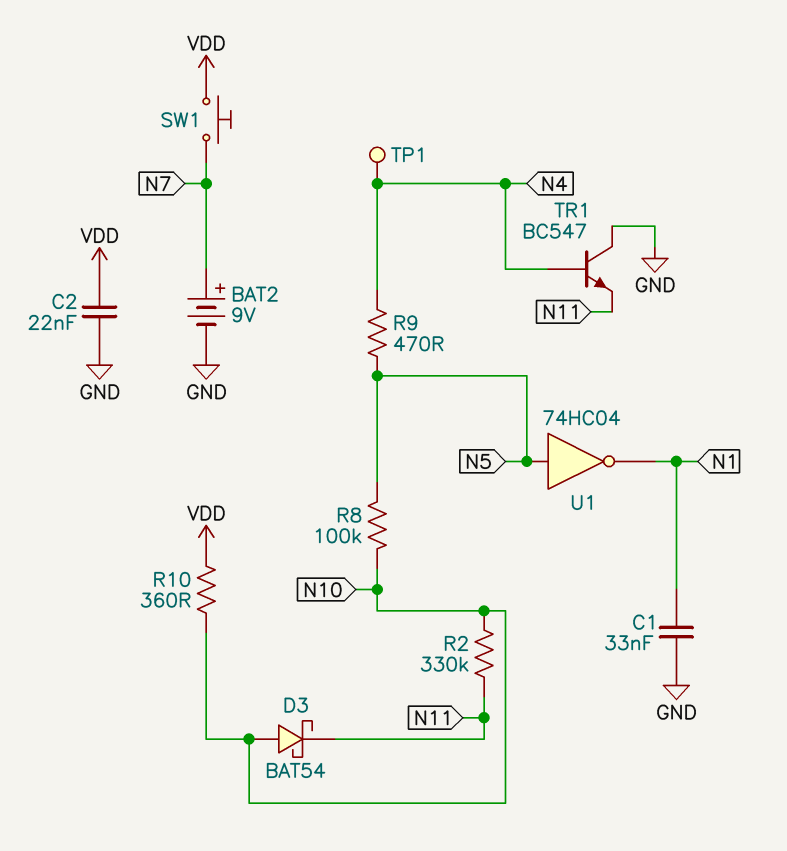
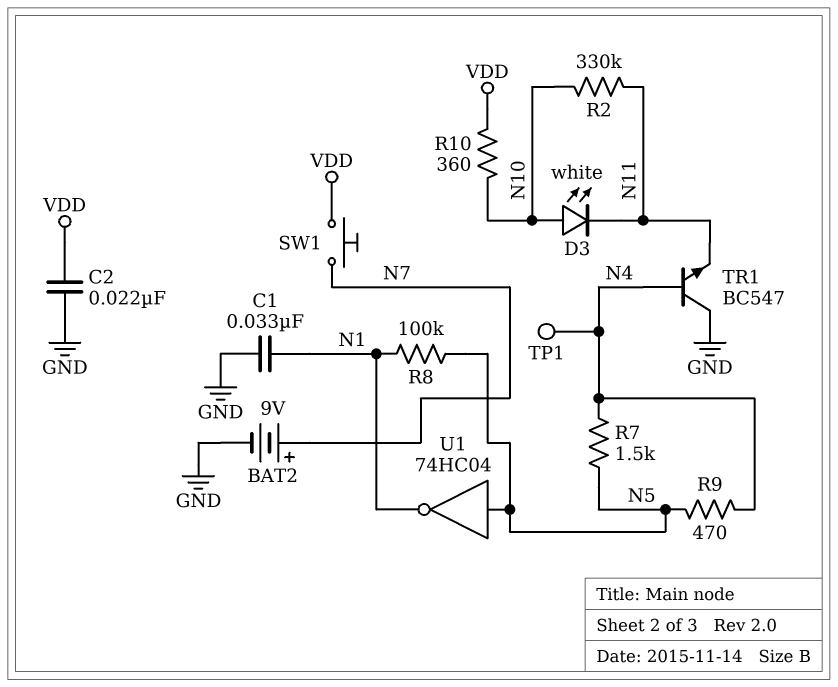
D3: schottky BAT54 (A N10, K N11) -> LED white (A N10, K N11)
R7: none -> 1.5k (N4, N5)
R8: 100k (N5, N10) -> 100k (N1, N5)

